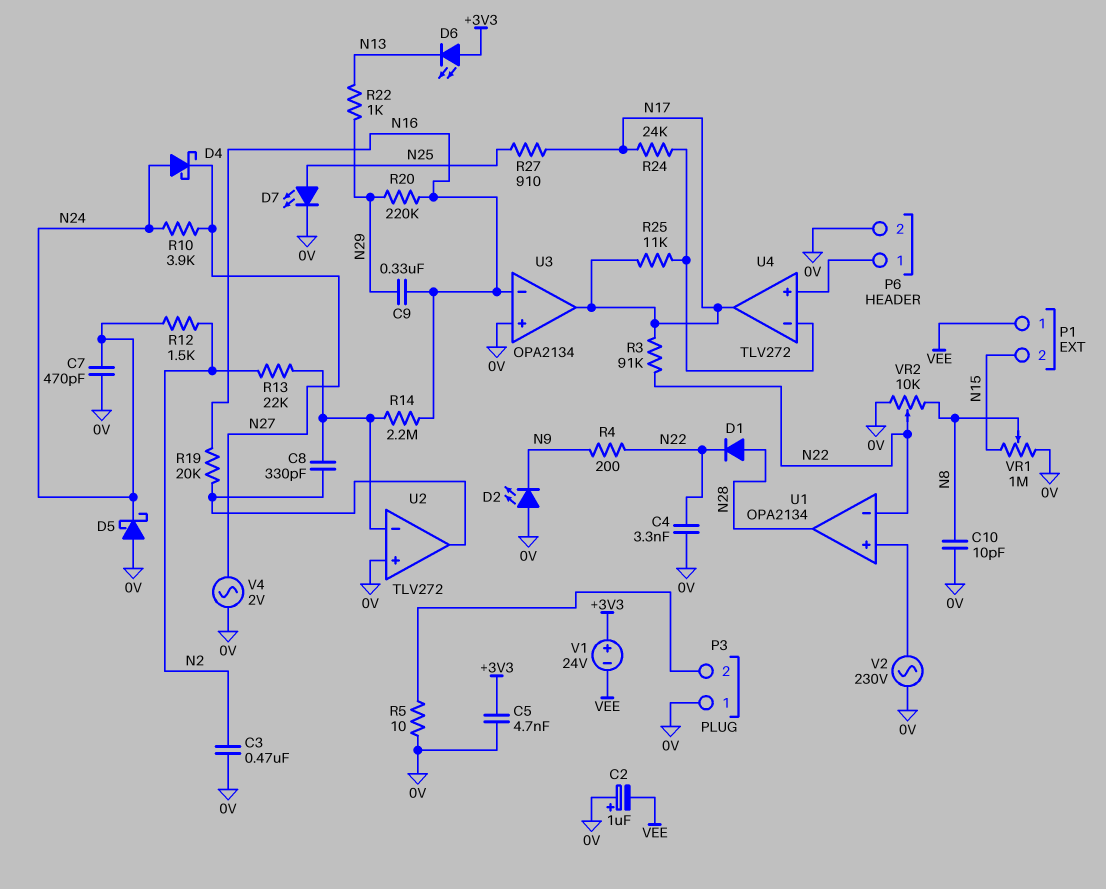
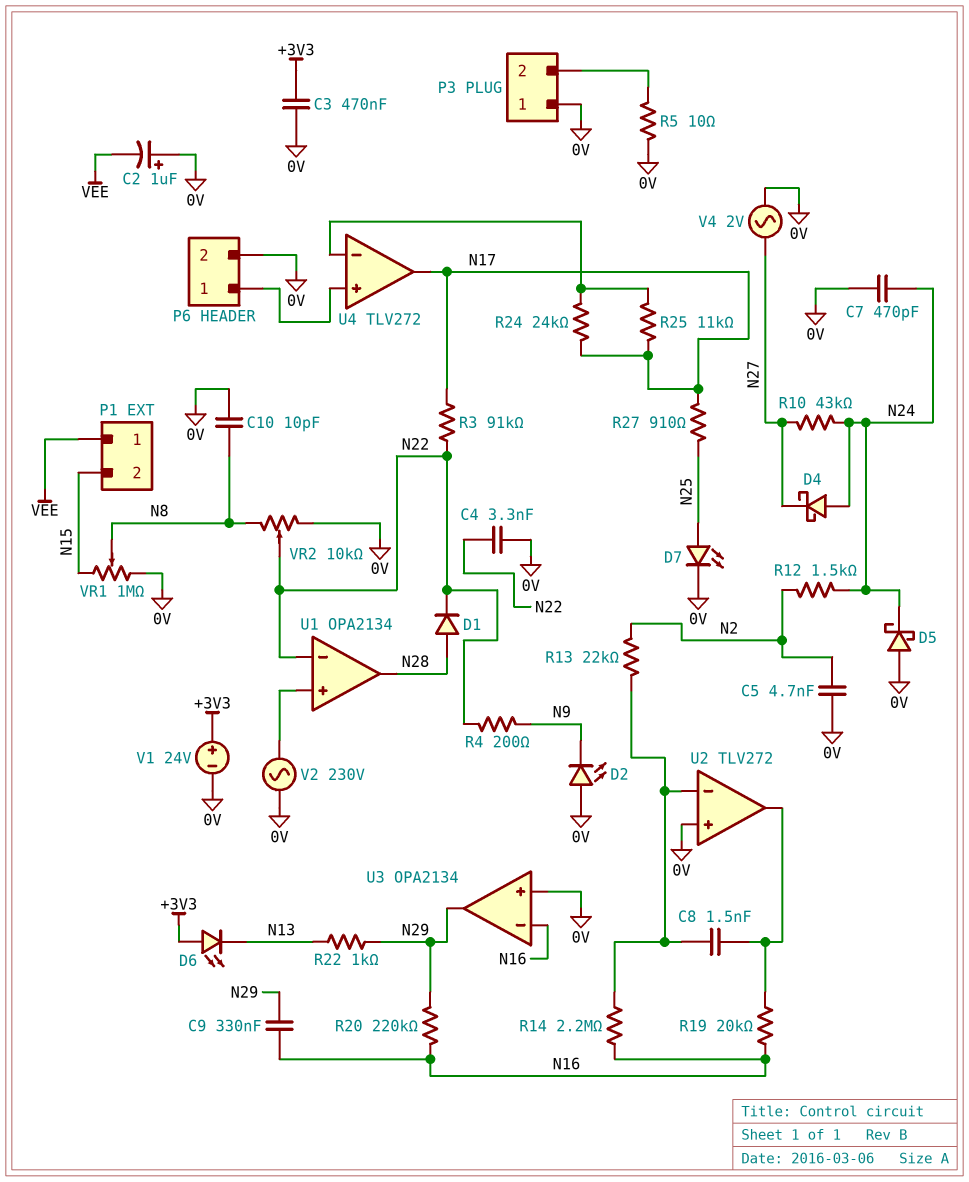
C3: 470nF (0V, N2) -> 470nF (+3V3, 0V)
C5: 4.7nF (+3V3, 0V) -> 4.7nF (0V, N2)
C8: 330pF (U2/in-, U2/out) -> 1.5nF (U2/in-, U2/out)
R10: 3.9k (N24, N27) -> 43k (N24, N27)
U3 pin out: N17 -> N29
V1: 24V (plus +3V3, minus VEE) -> 24V (plus +3V3, minus 0V)

